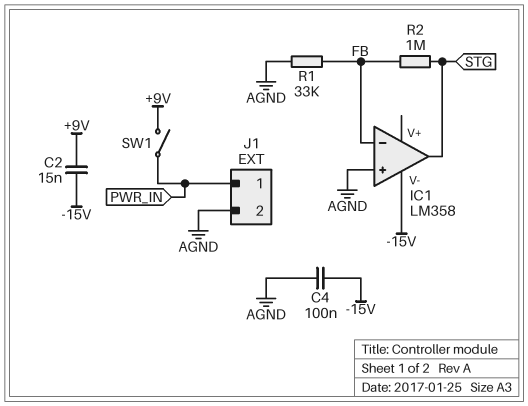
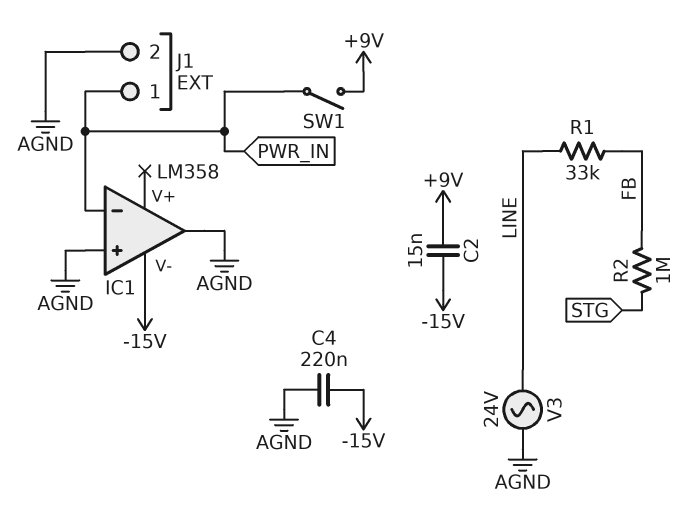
C4: 100nF (-15V, AGND) -> 220nF (-15V, AGND)
IC1 pin in-: FB -> PWR_IN
IC1 pin out: STG -> AGND
R1: 33k (AGND, FB) -> 33k (FB, LINE)
V3: none -> AC 24V (AGND, LINE)

